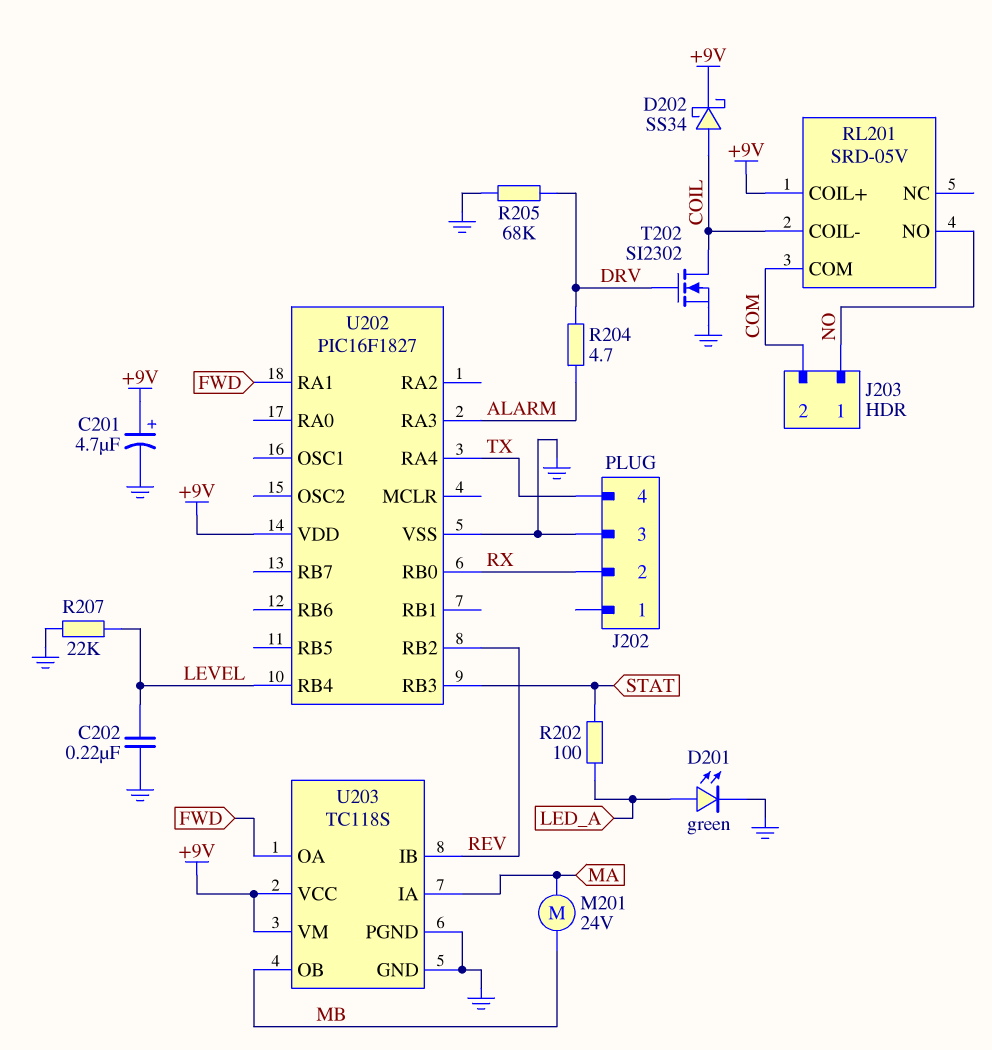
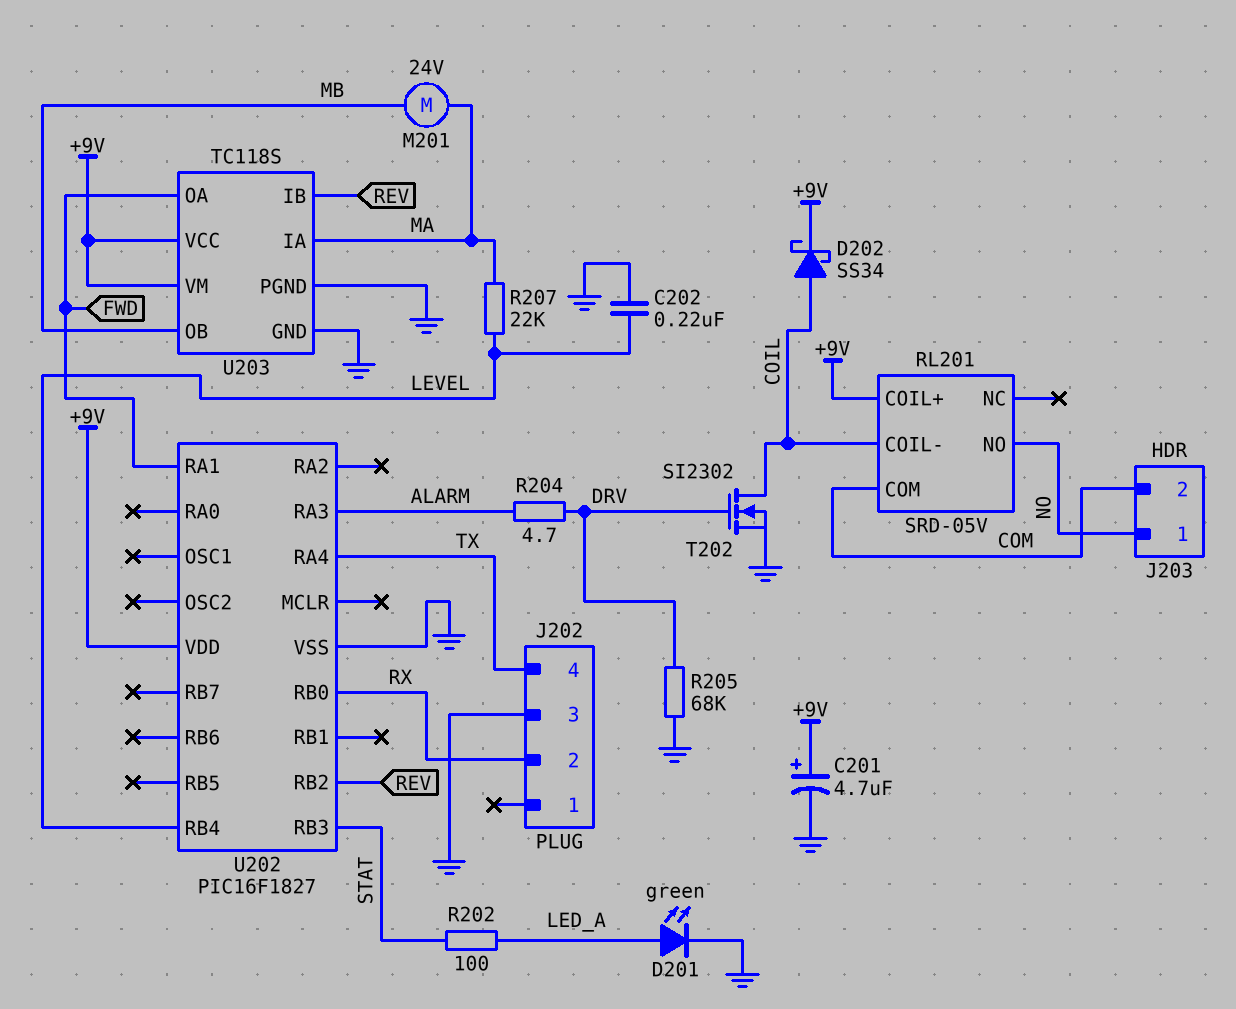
R207: 22k (GND, LEVEL) -> 22k (LEVEL, MA)

